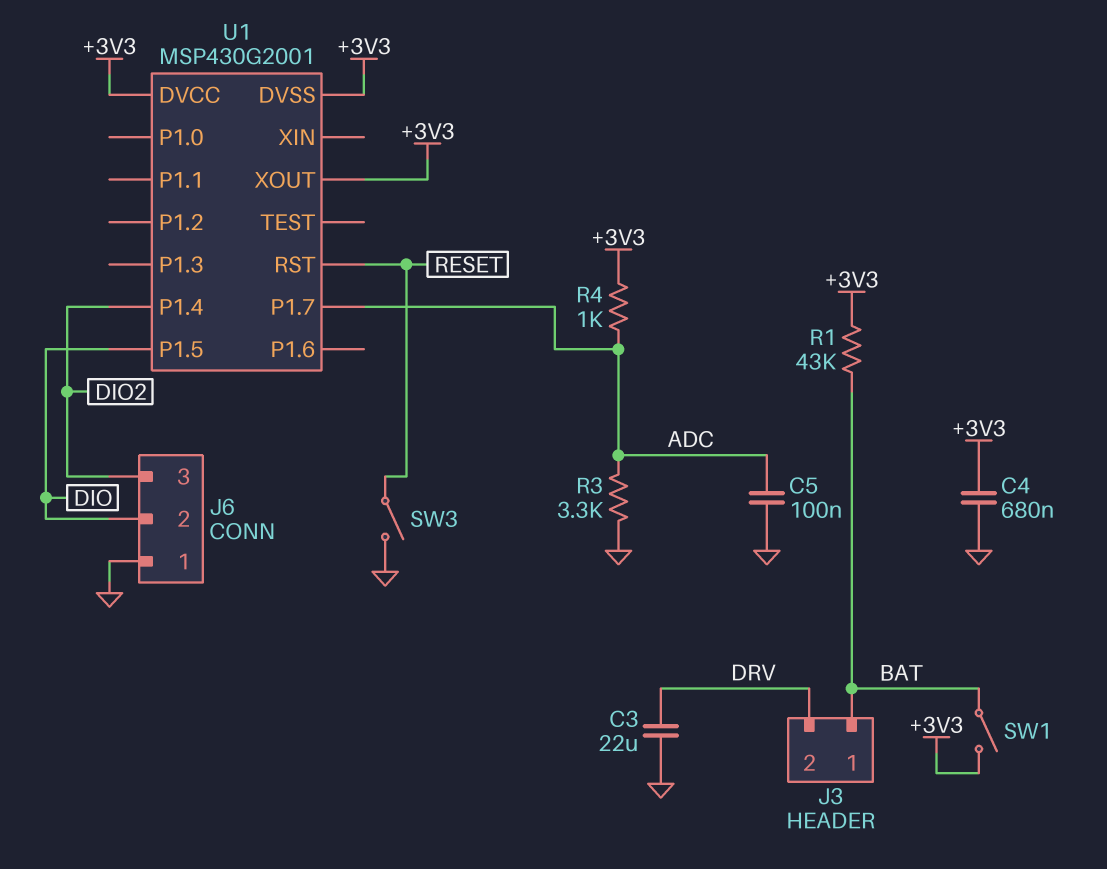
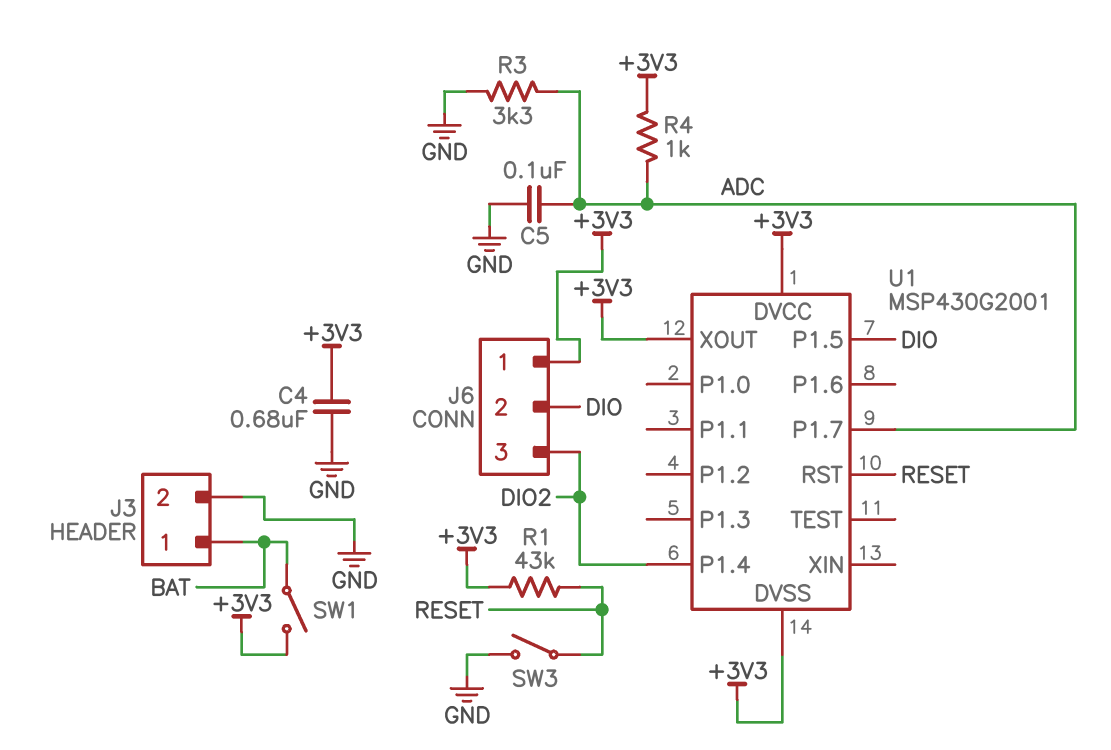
C3: 22uF (DRV, GND) -> none
J3 pin 2: DRV -> GND
J6 pin 1: GND -> +3V3
R1: 43k (+3V3, BAT) -> 43k (+3V3, RESET)

